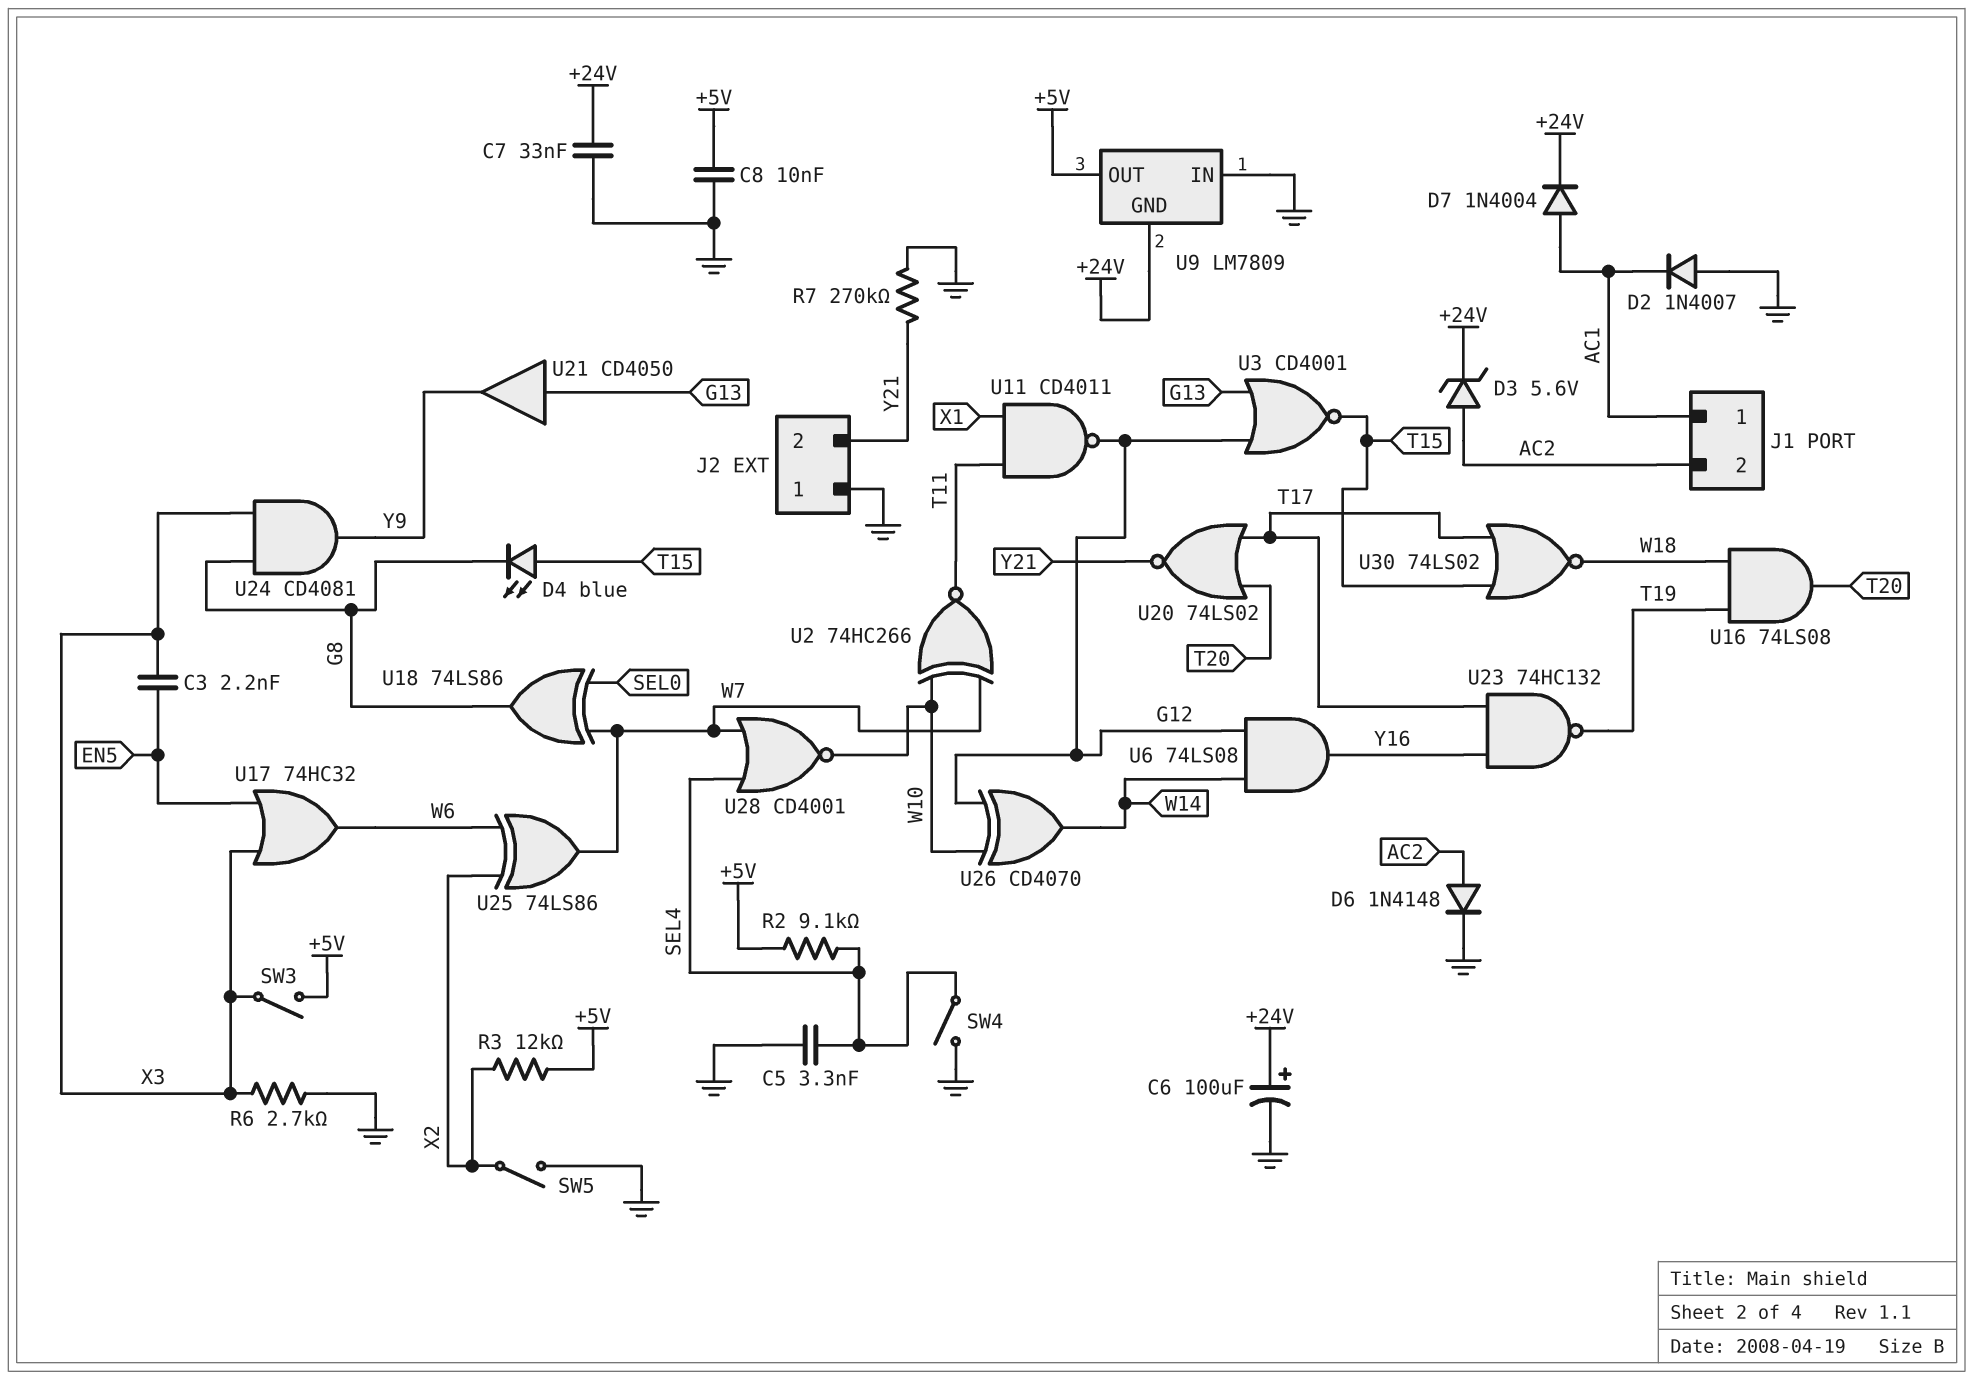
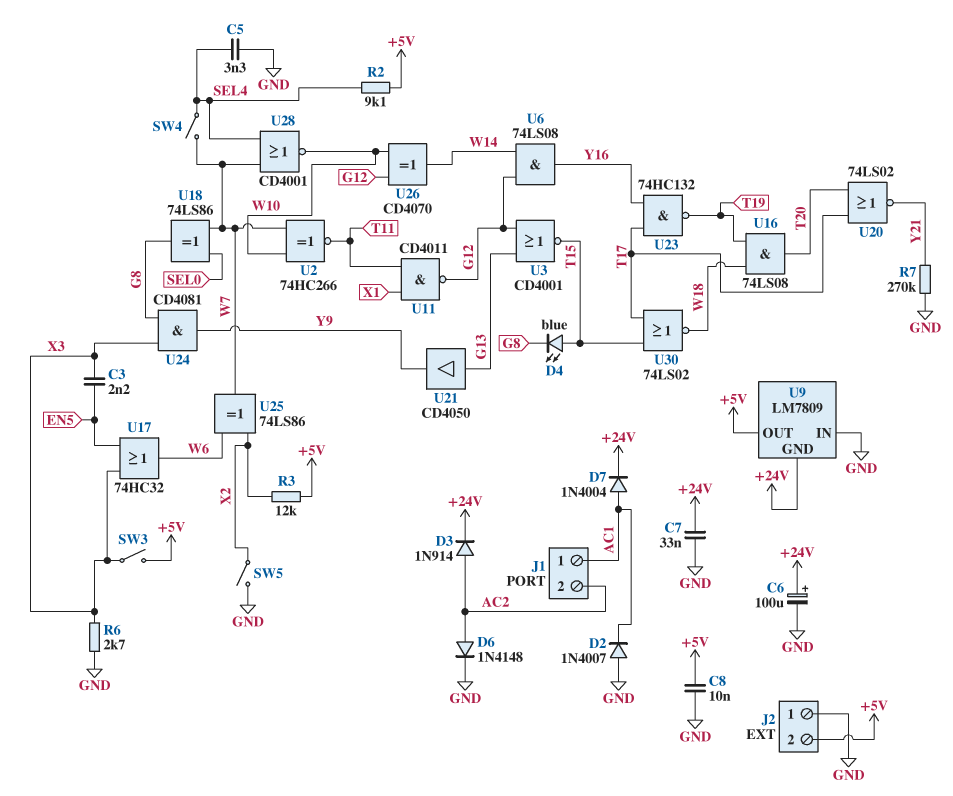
D3: zener 5.6V (A AC2, K +24V) -> diode 1N914 (A AC2, K +24V)
J2 pin 2: Y21 -> +5V
SW4: switch (GND, SEL4) -> switch (SEL4, W7)

